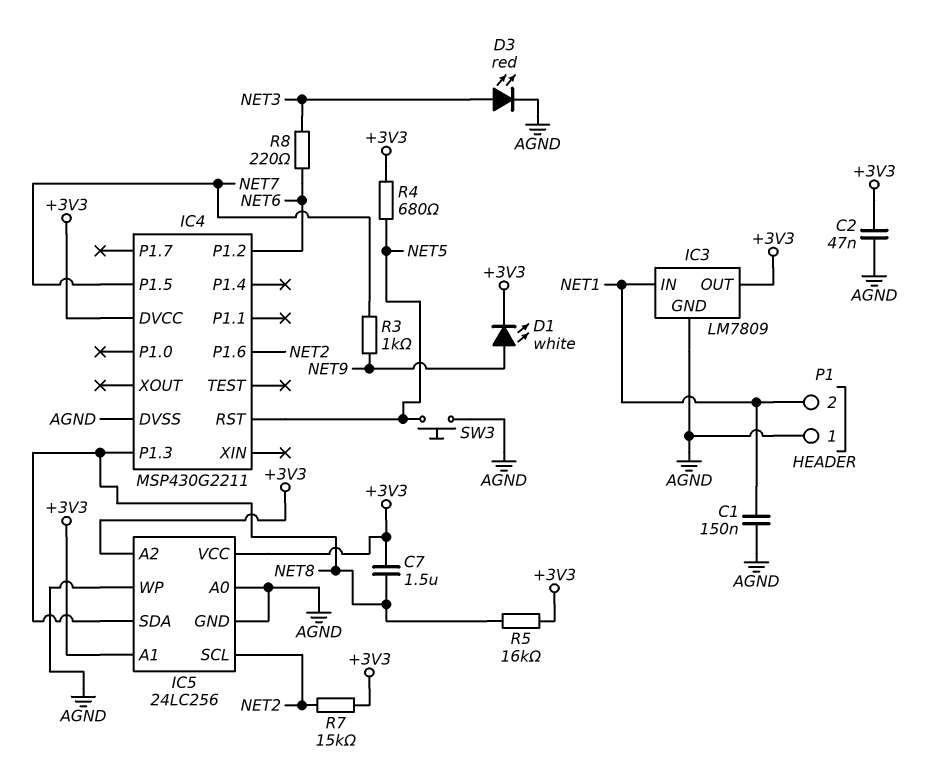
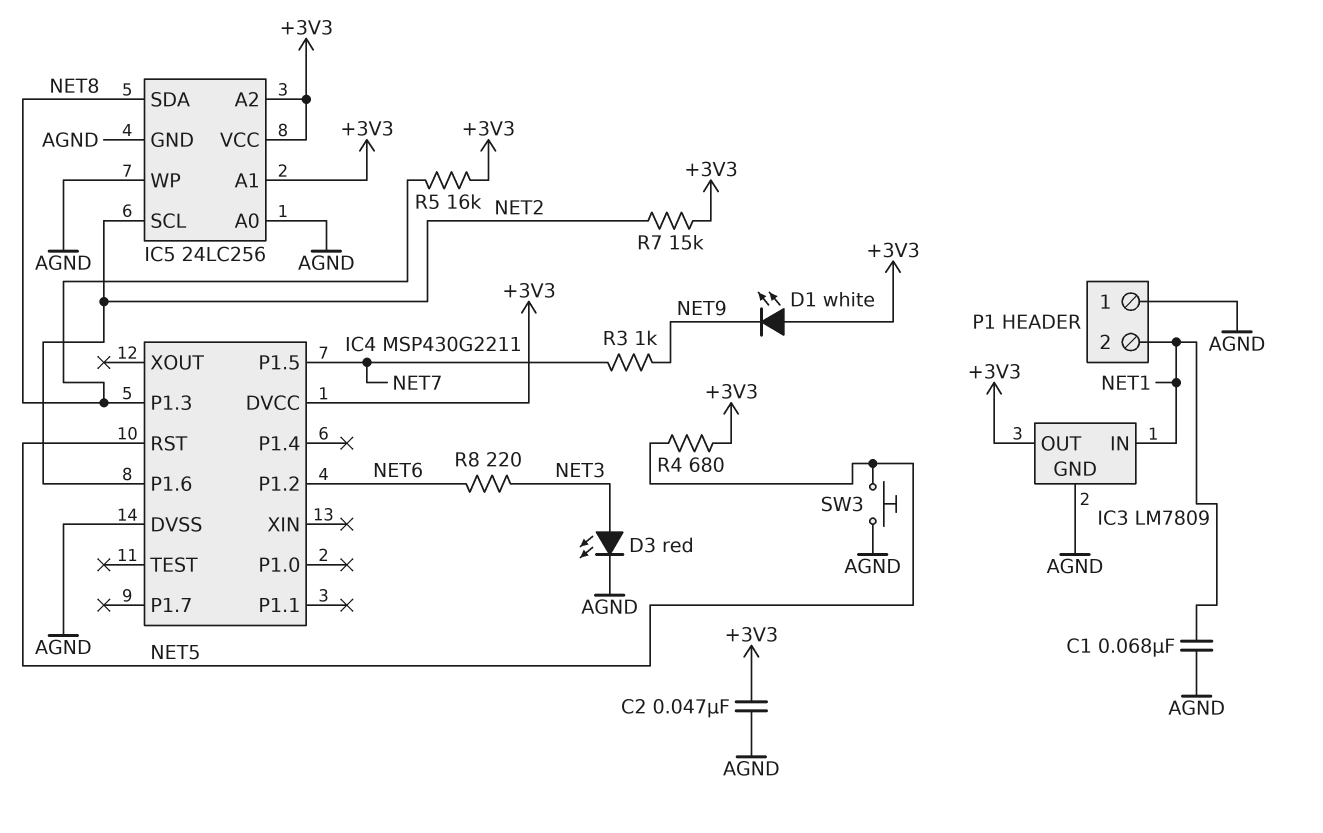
C1: 150nF (AGND, NET1) -> 68nF (AGND, NET1)
C7: 1.5uF (+3V3, NET8) -> none
D1: LED white (A NET9, K +3V3) -> LED white (A +3V3, K NET9)

